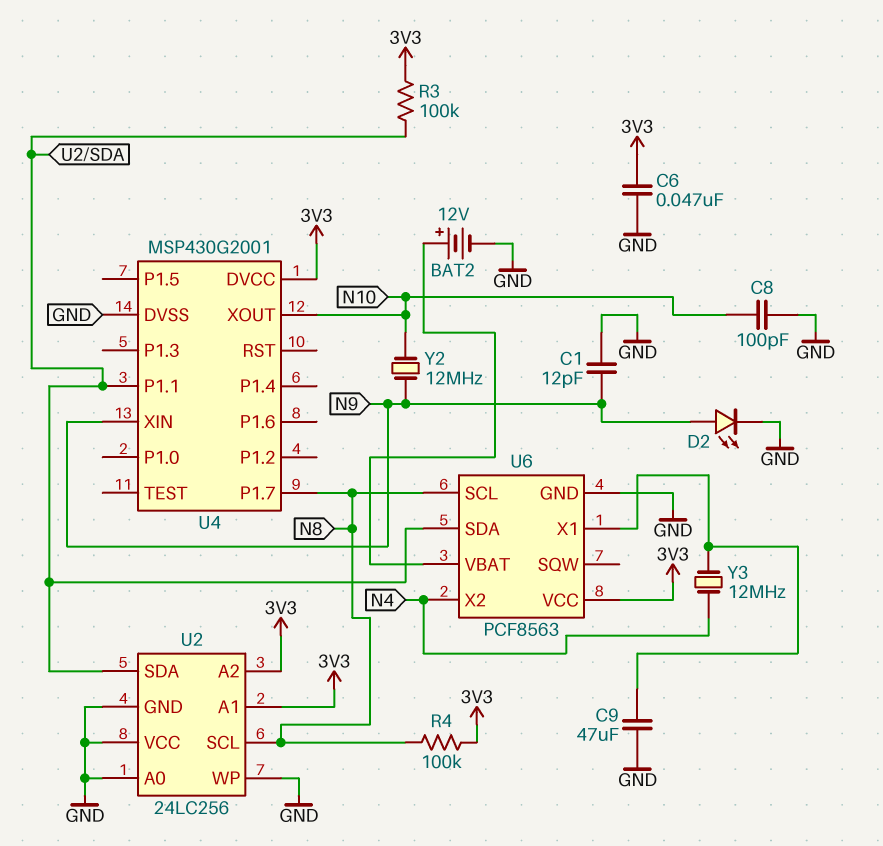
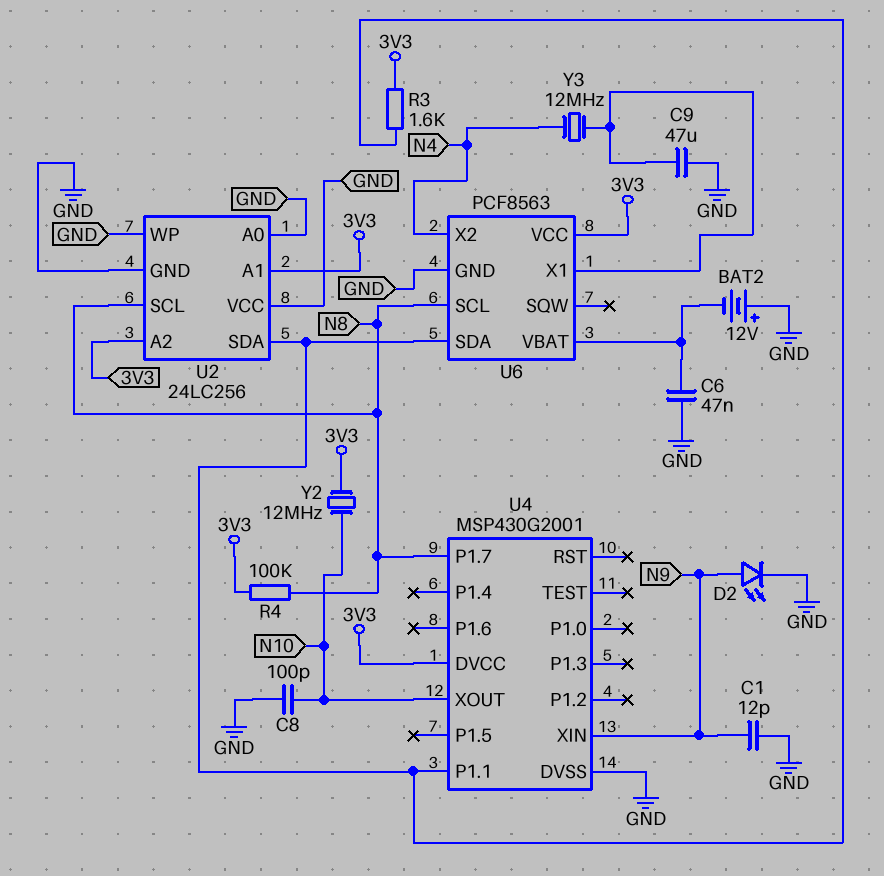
BAT2: 12V (plus U6/VBAT, minus GND) -> 12V (plus GND, minus U6/VBAT)
C6: 47nF (3V3, GND) -> 47nF (GND, U6/VBAT)
R3: 100k (3V3, U2/SDA) -> 1.6k (3V3, U2/SDA)
Y2: 12MHz (N9, N10) -> 12MHz (3V3, N10)

